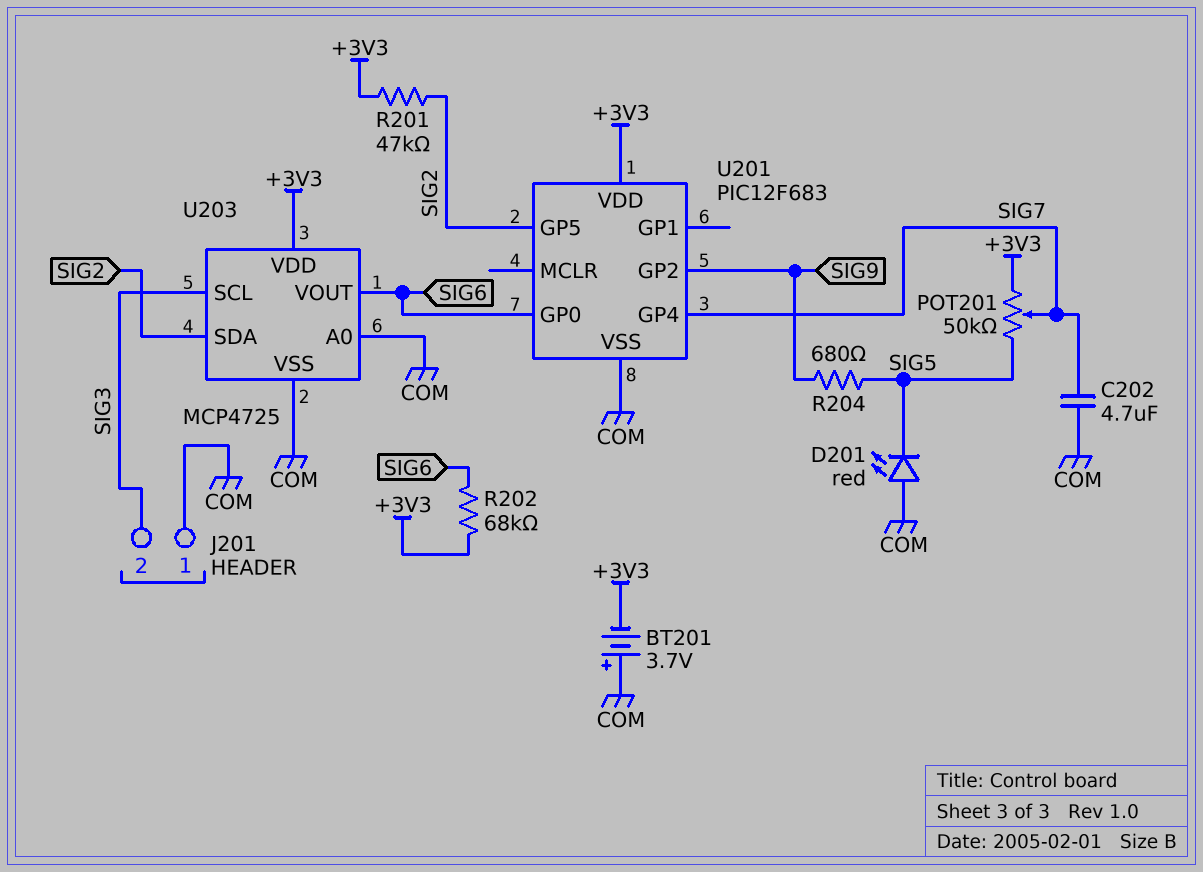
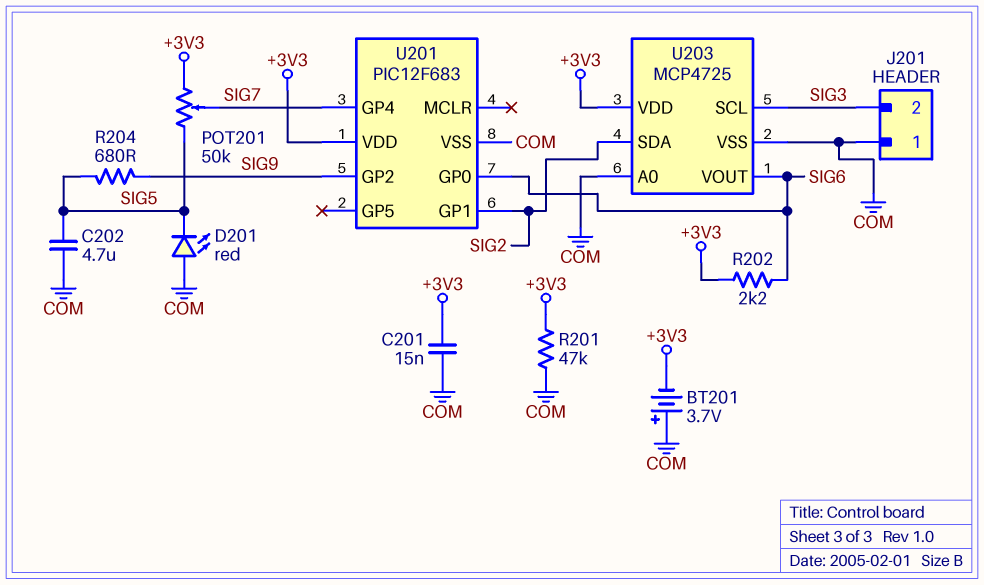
C201: none -> 15nF (+3V3, COM)
C202: 4.7uF (COM, SIG7) -> 4.7uF (COM, SIG5)
R201: 47k (+3V3, SIG2) -> 47k (+3V3, COM)
R202: 68k (+3V3, SIG6) -> 2.2k (+3V3, SIG6)
U201 pin GP1: none -> SIG2
U201 pin GP5: SIG2 -> none

